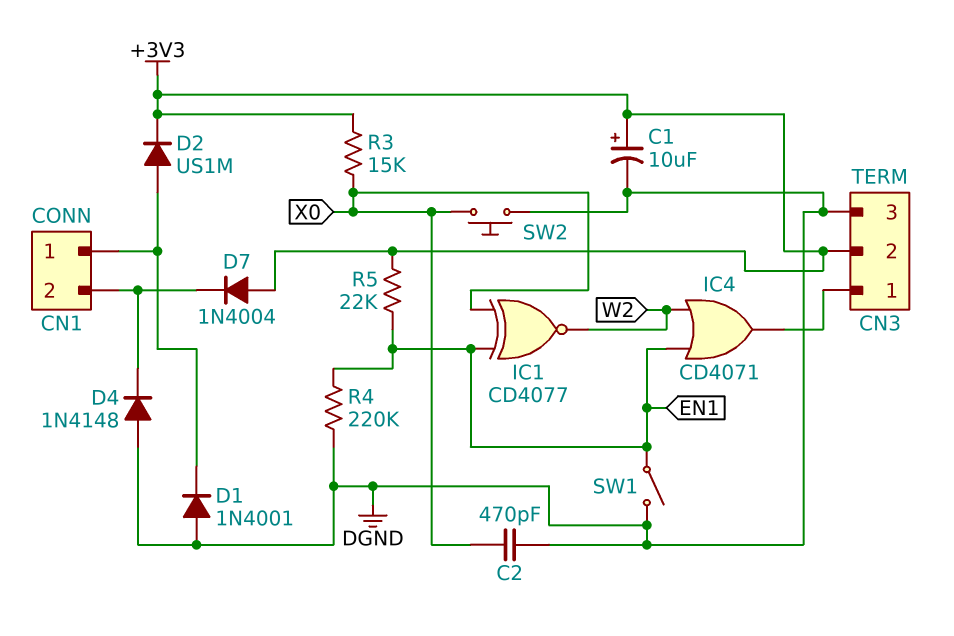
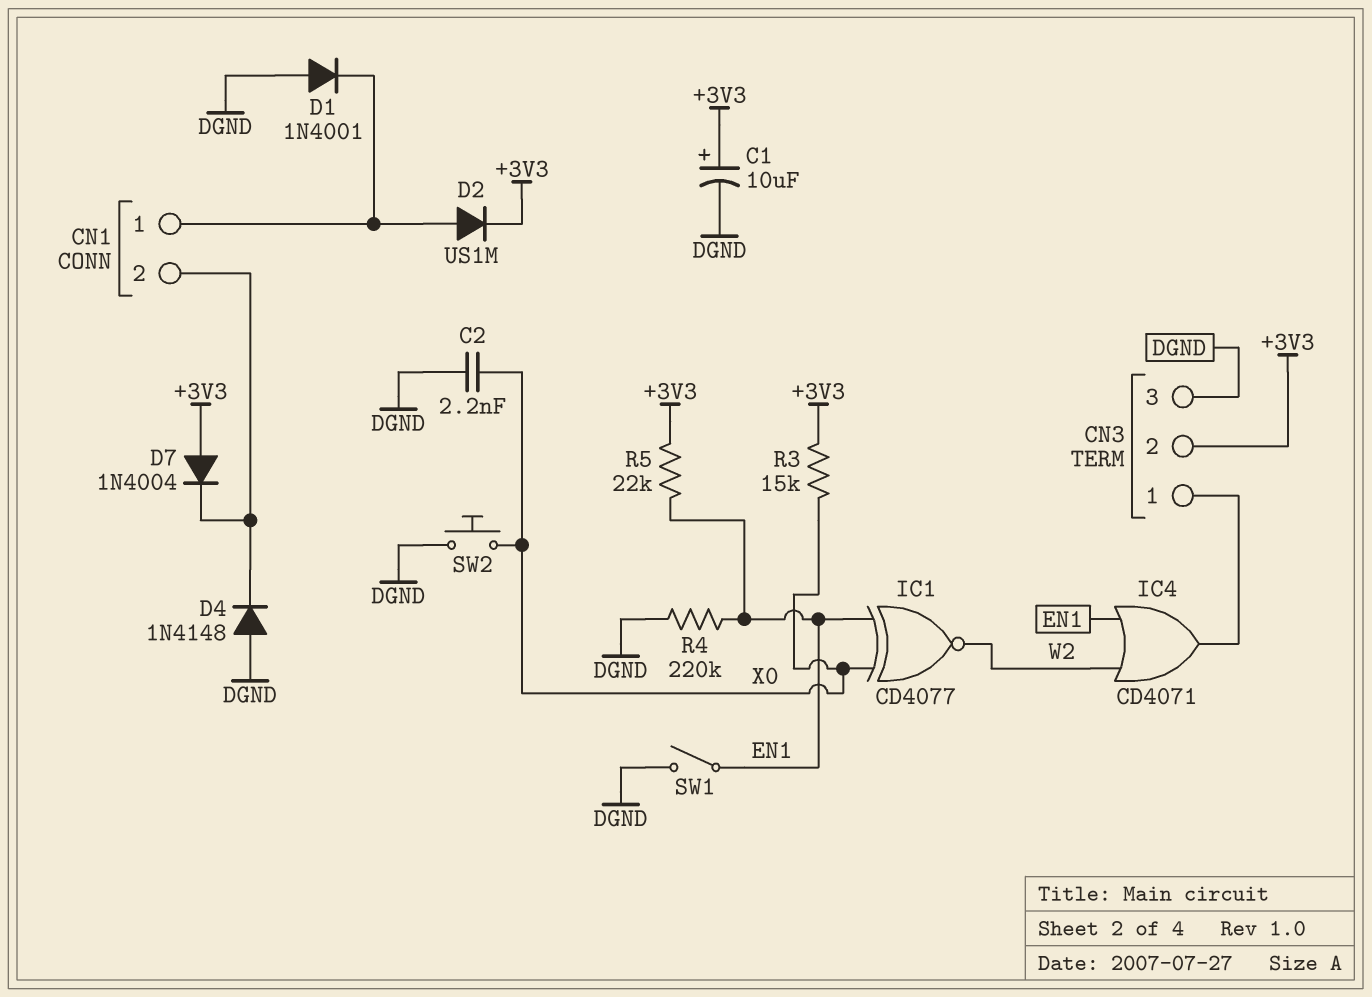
C2: 470pF (DGND, X0) -> 2.2nF (DGND, X0)

